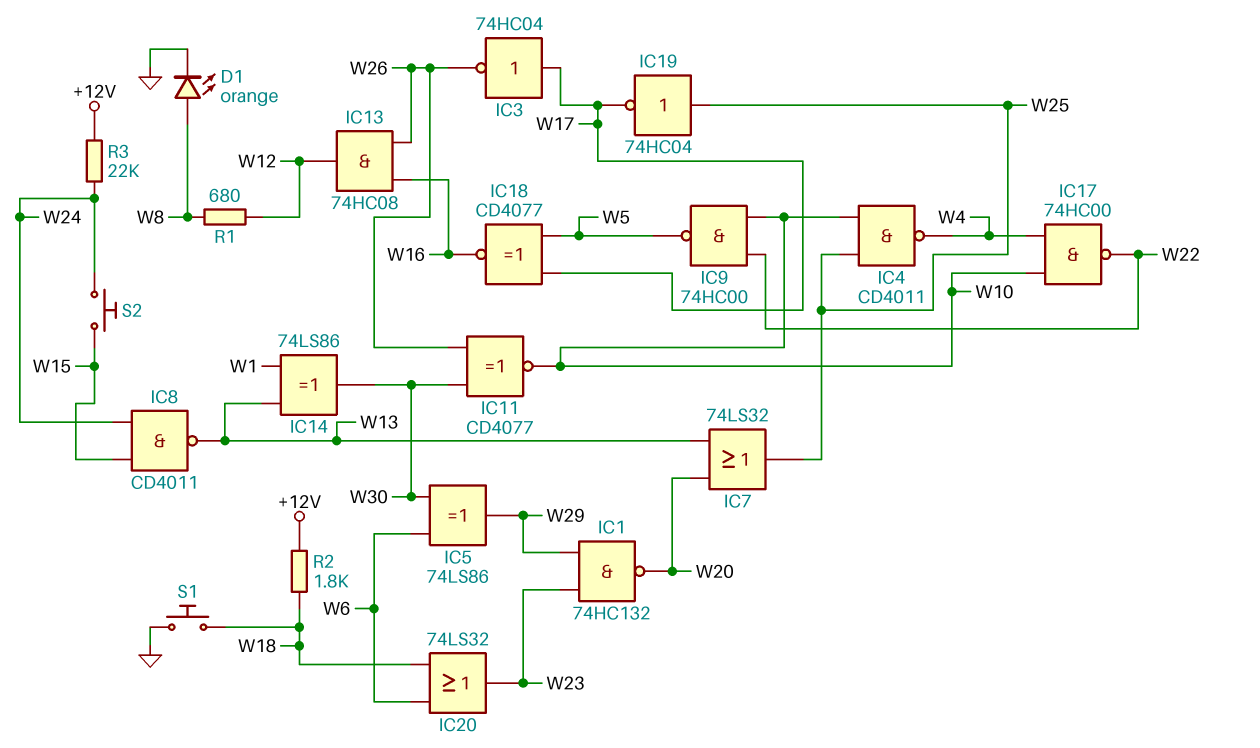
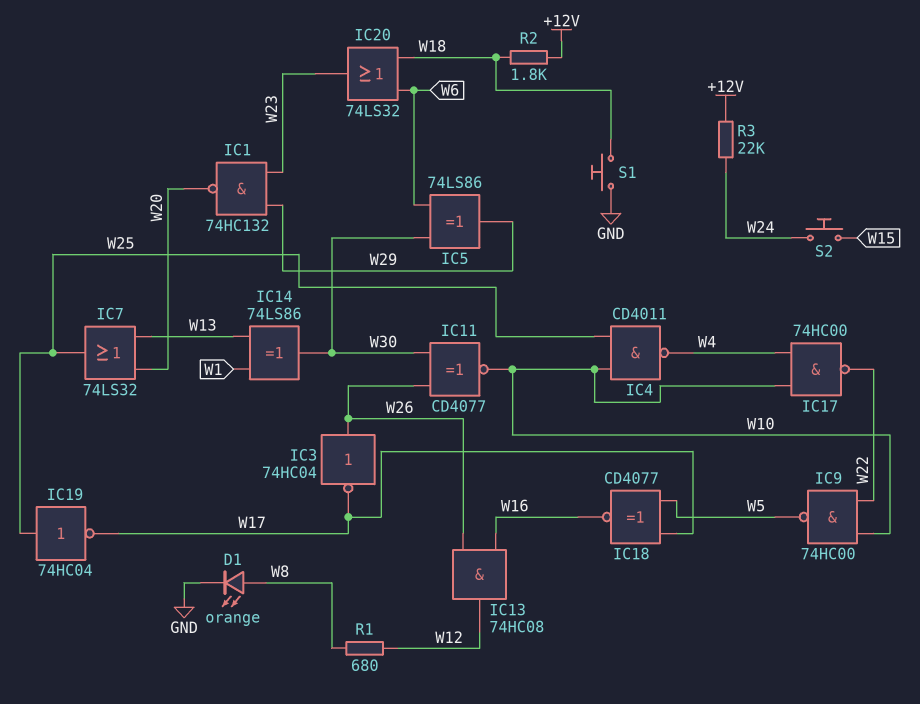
IC3: NOT 74HC04 (in W17, out W26) -> NOT 74HC04 (in W26, out W17)
IC8: NAND CD4011 (in W15, in W24, out W13) -> none

